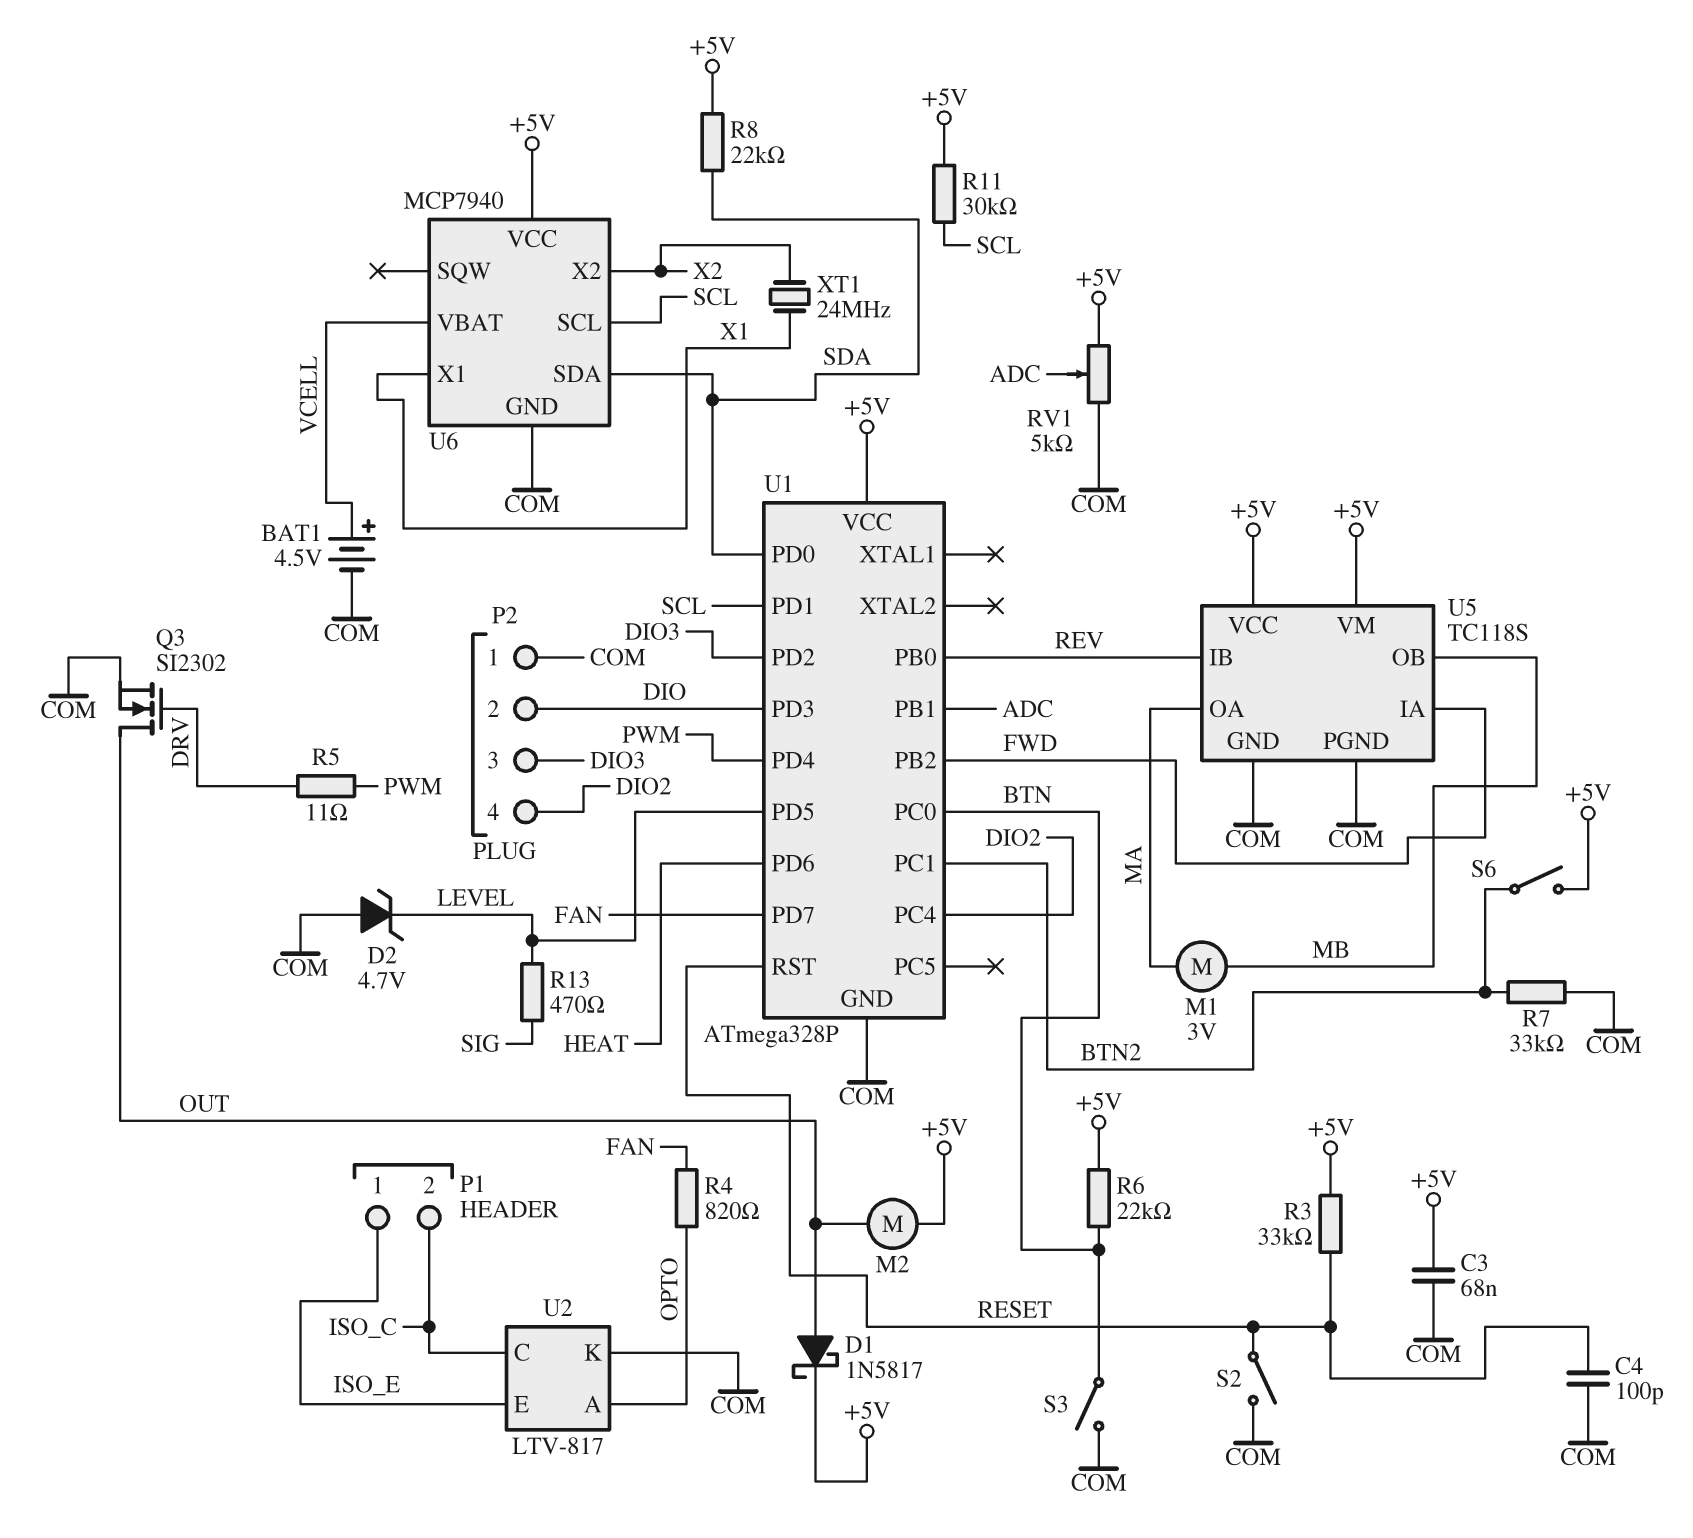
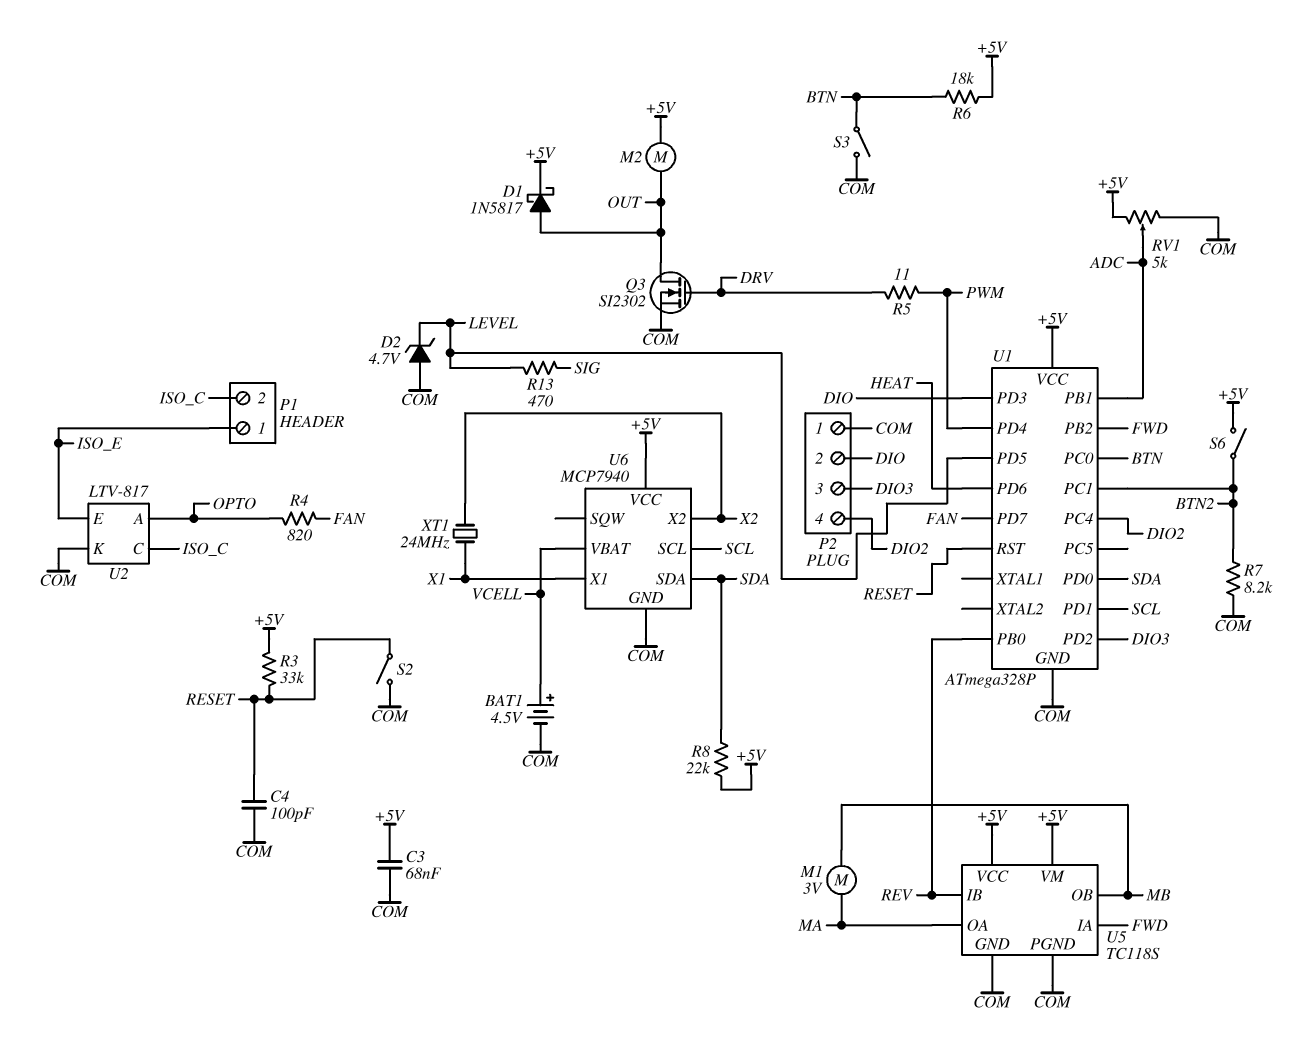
R6: 22k (+5V, BTN) -> 18k (+5V, BTN)
R7: 33k (BTN2, COM) -> 8.2k (BTN2, COM)
R11: 30k (+5V, SCL) -> none

